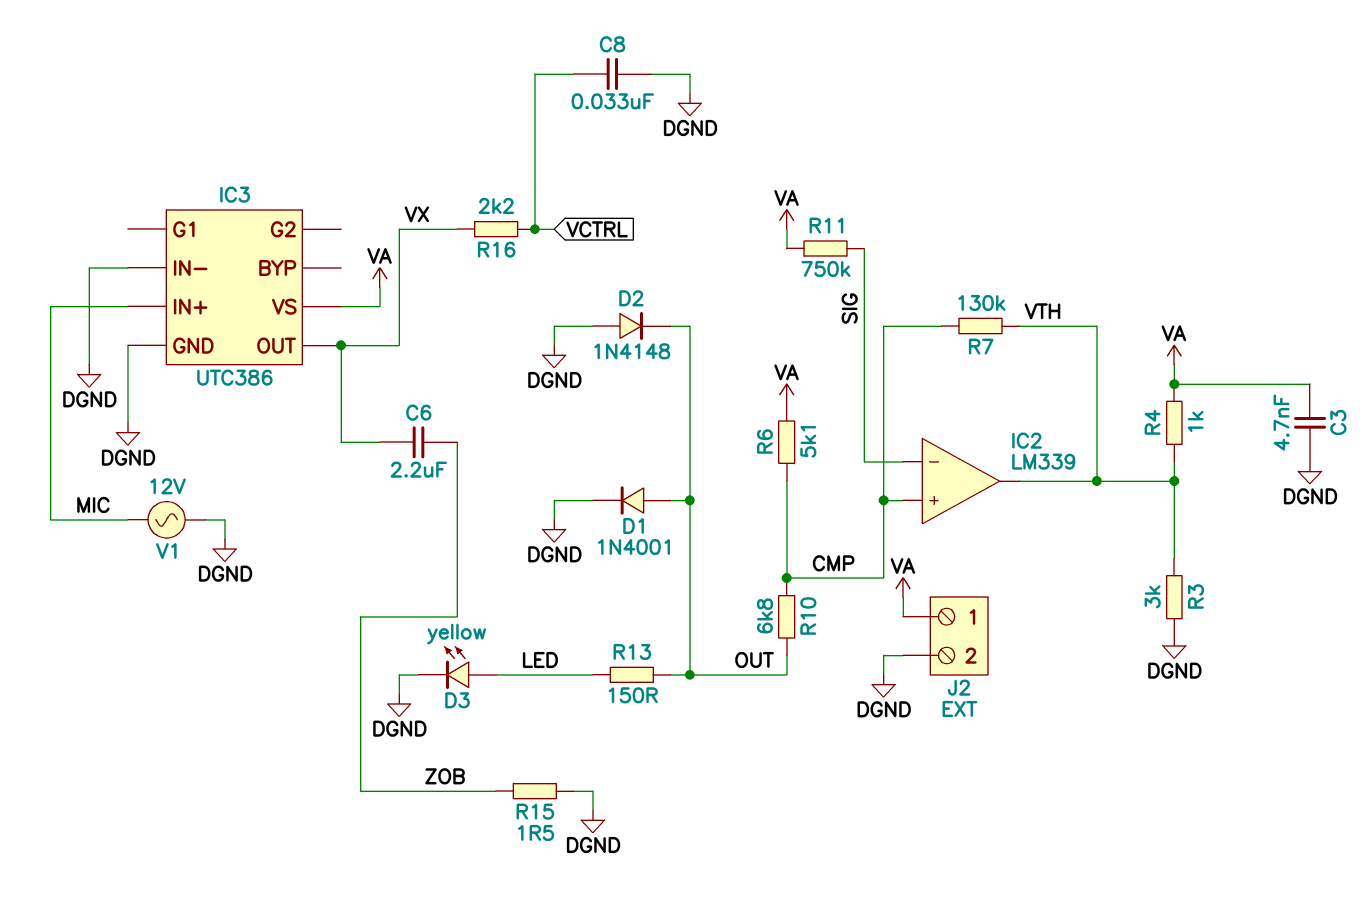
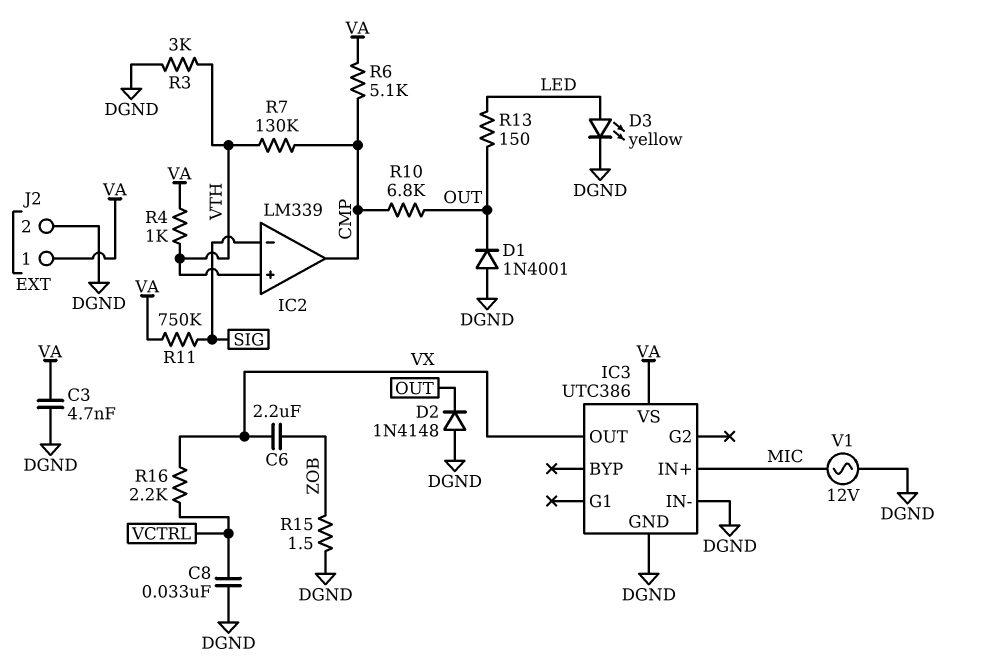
D1: diode 1N4001 (A OUT, K DGND) -> diode 1N4001 (A DGND, K OUT)
IC2 pin in+: CMP -> VTH
IC2 pin out: VTH -> CMP

